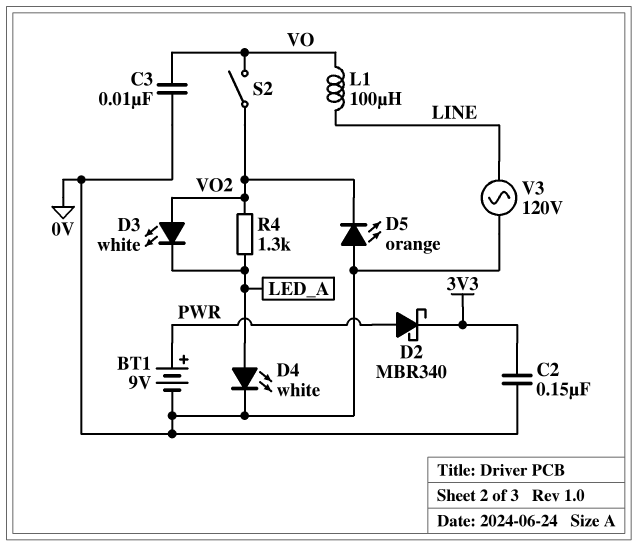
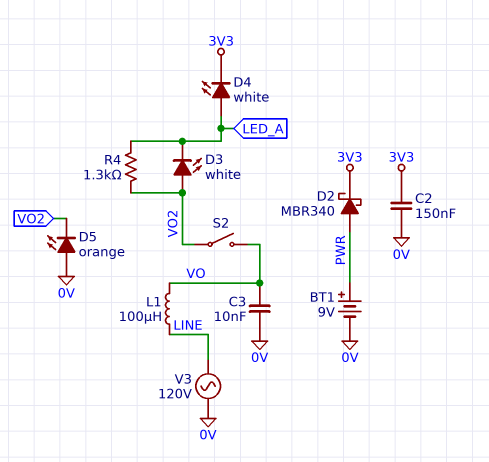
D4: LED white (A LED_A, K 0V) -> LED white (A LED_A, K 3V3)

